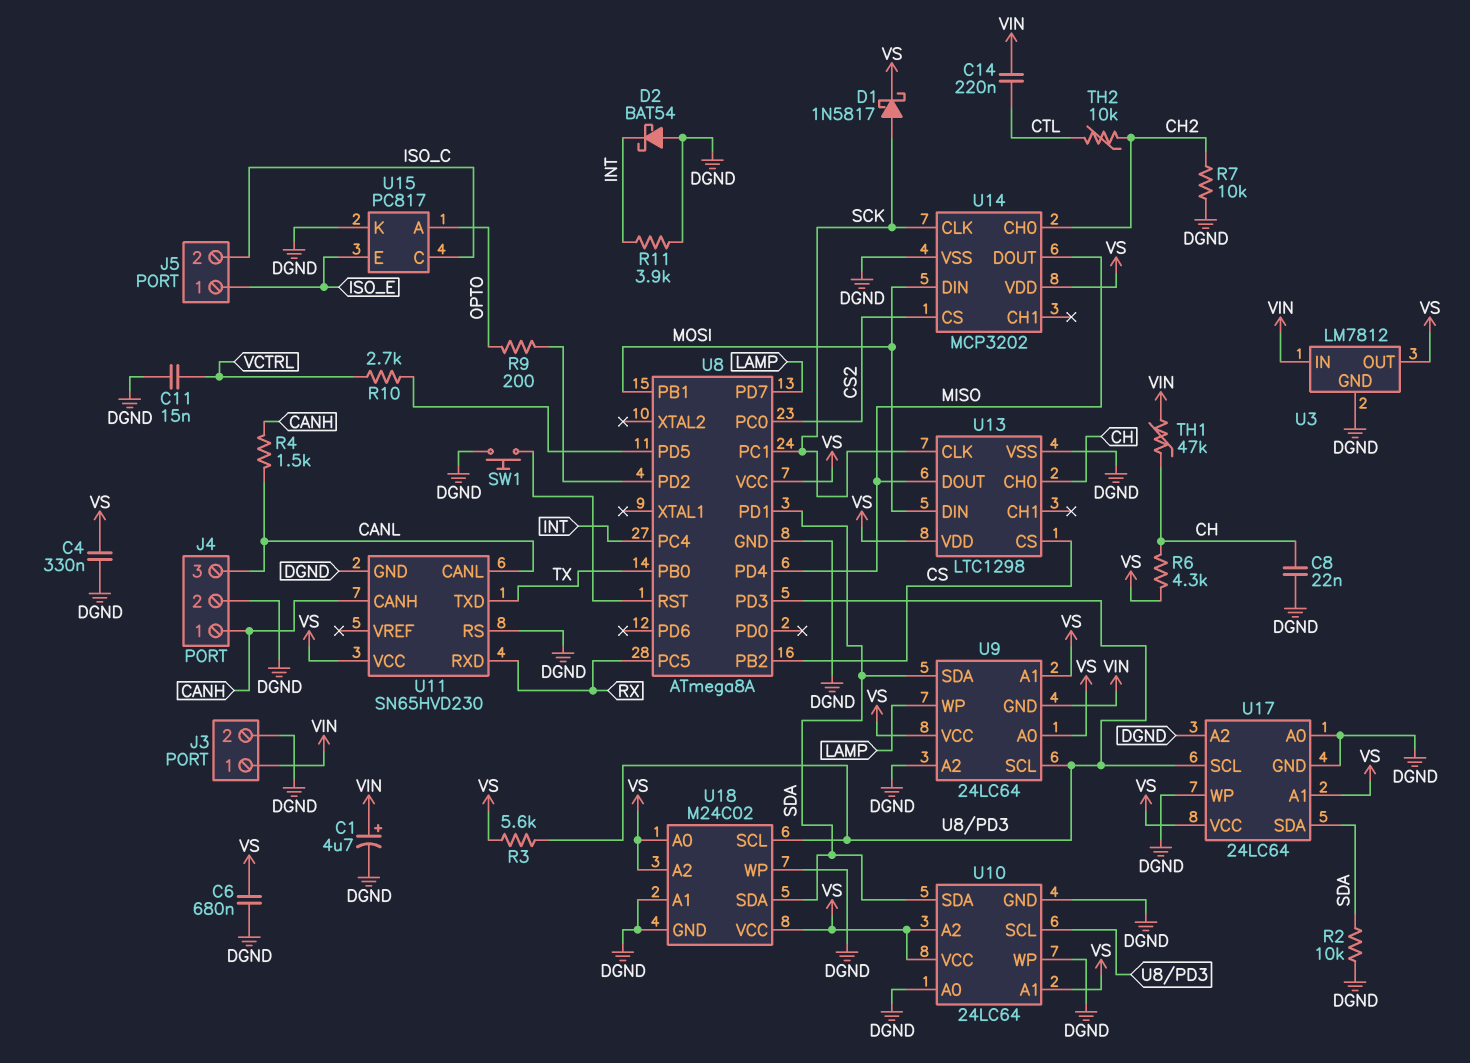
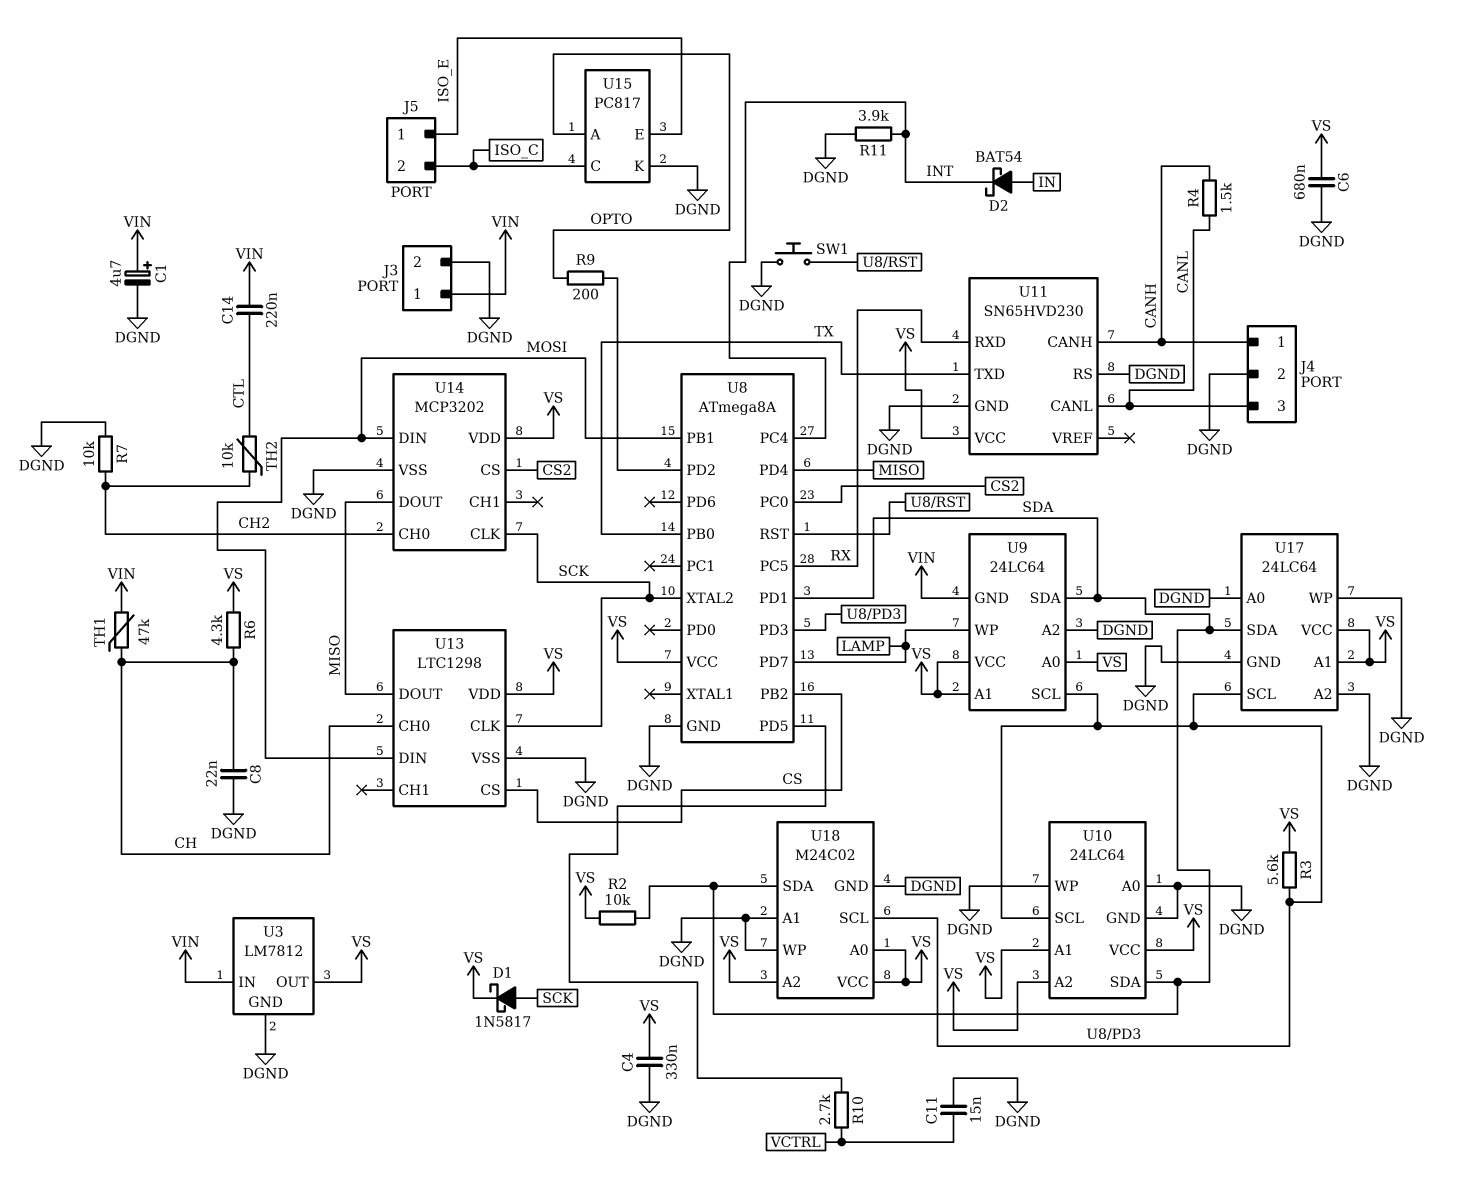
D2: schottky BAT54 (A DGND, K INT) -> schottky BAT54 (A IN, K INT)
R2: 10k (DGND, SDA) -> 10k (SDA, VS)
U8 pin PC1: SCK -> none
U8 pin XTAL2: none -> SCK

